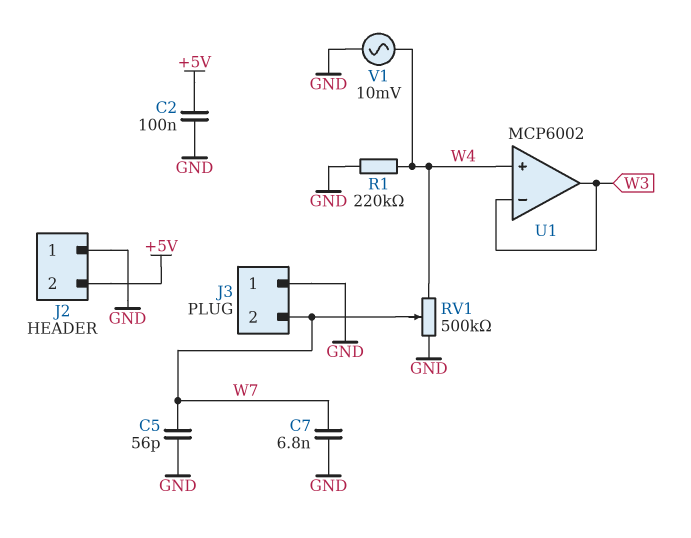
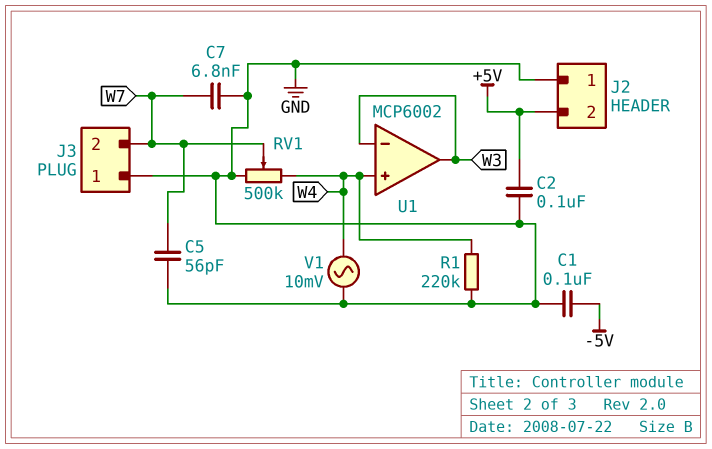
C1: none -> 100nF (-5V, GND)

